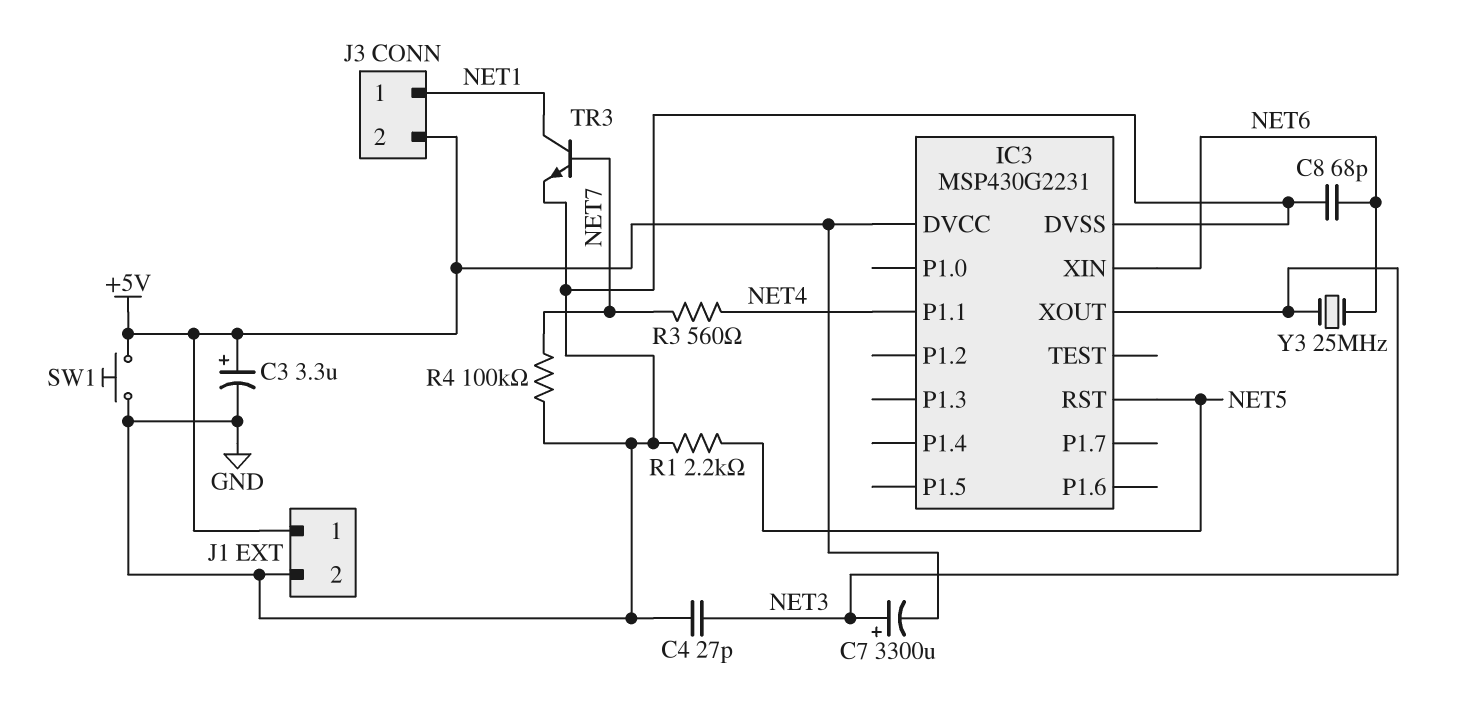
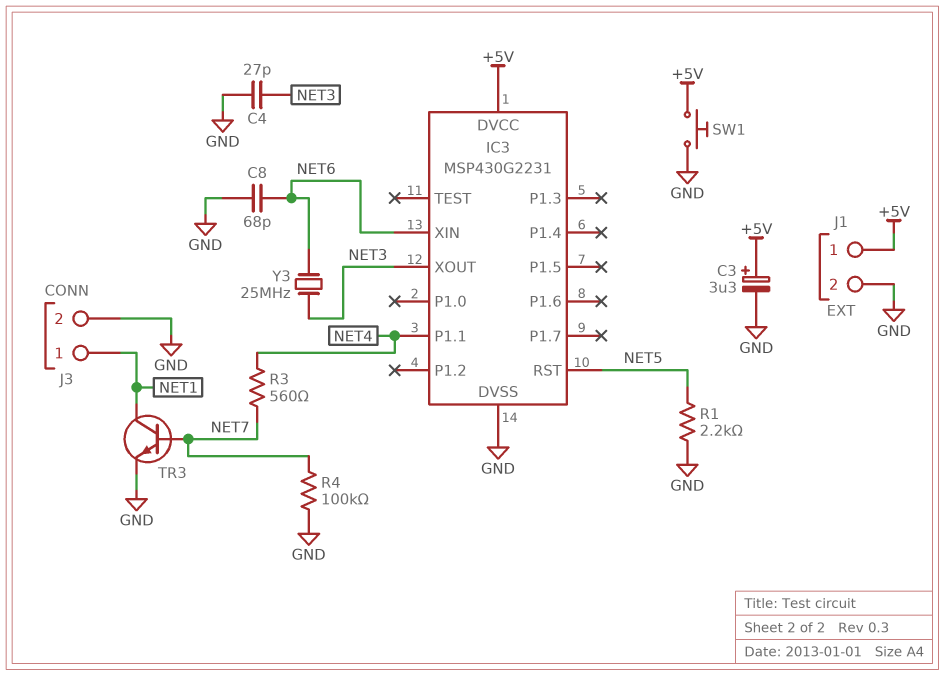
C7: 3300uF (plus NET3, minus +5V) -> none
J3 pin 2: +5V -> GND

